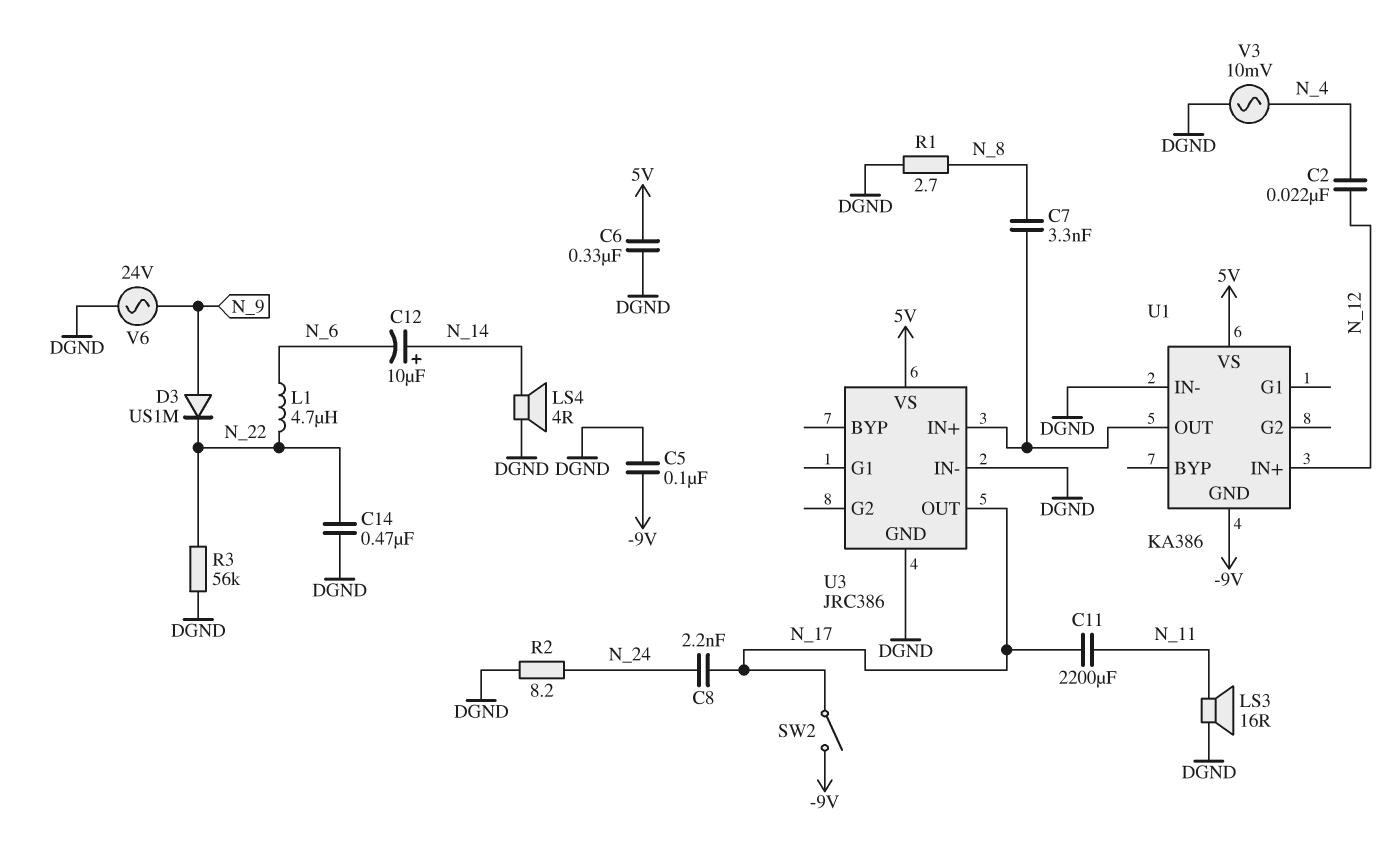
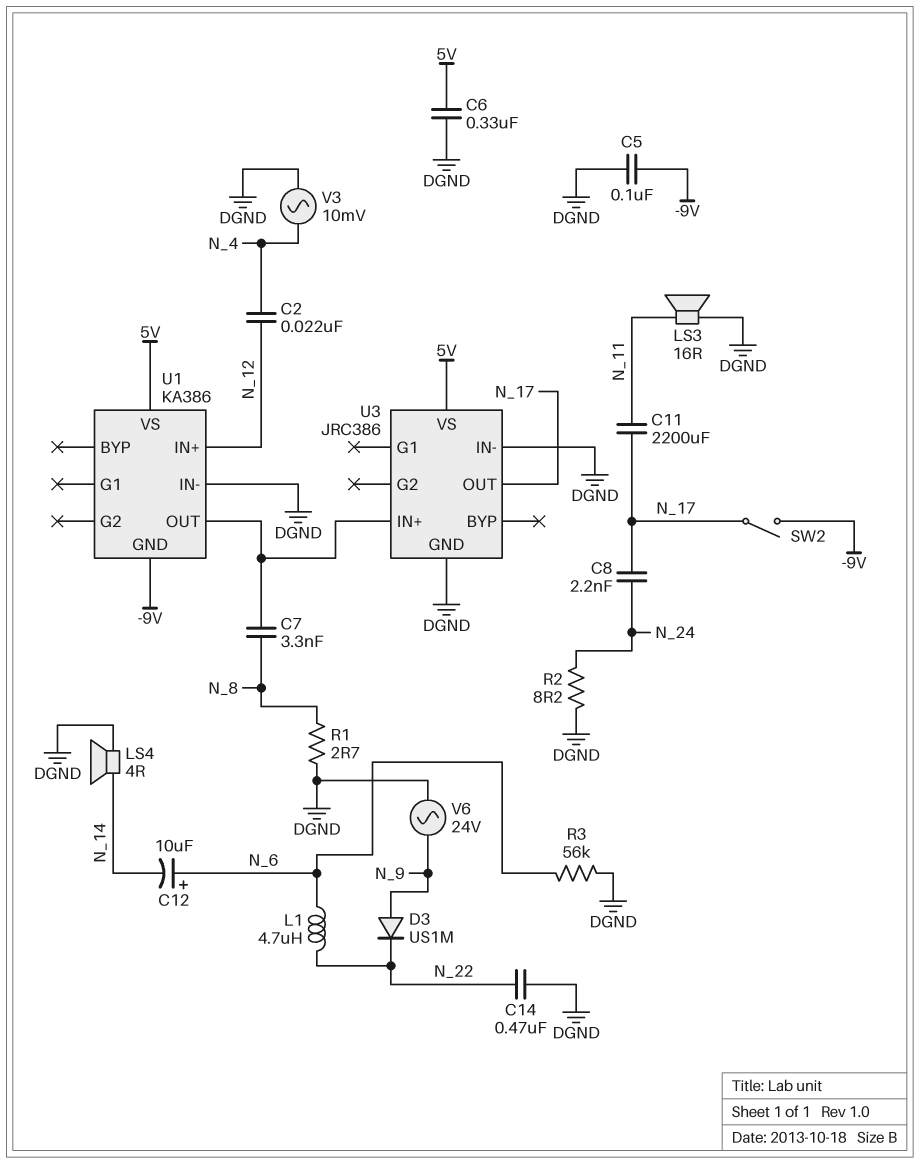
C12: 10uF (plus N_14, minus N_6) -> 10uF (plus N_6, minus N_14)
R3: 56k (DGND, N_22) -> 56k (DGND, N_6)

